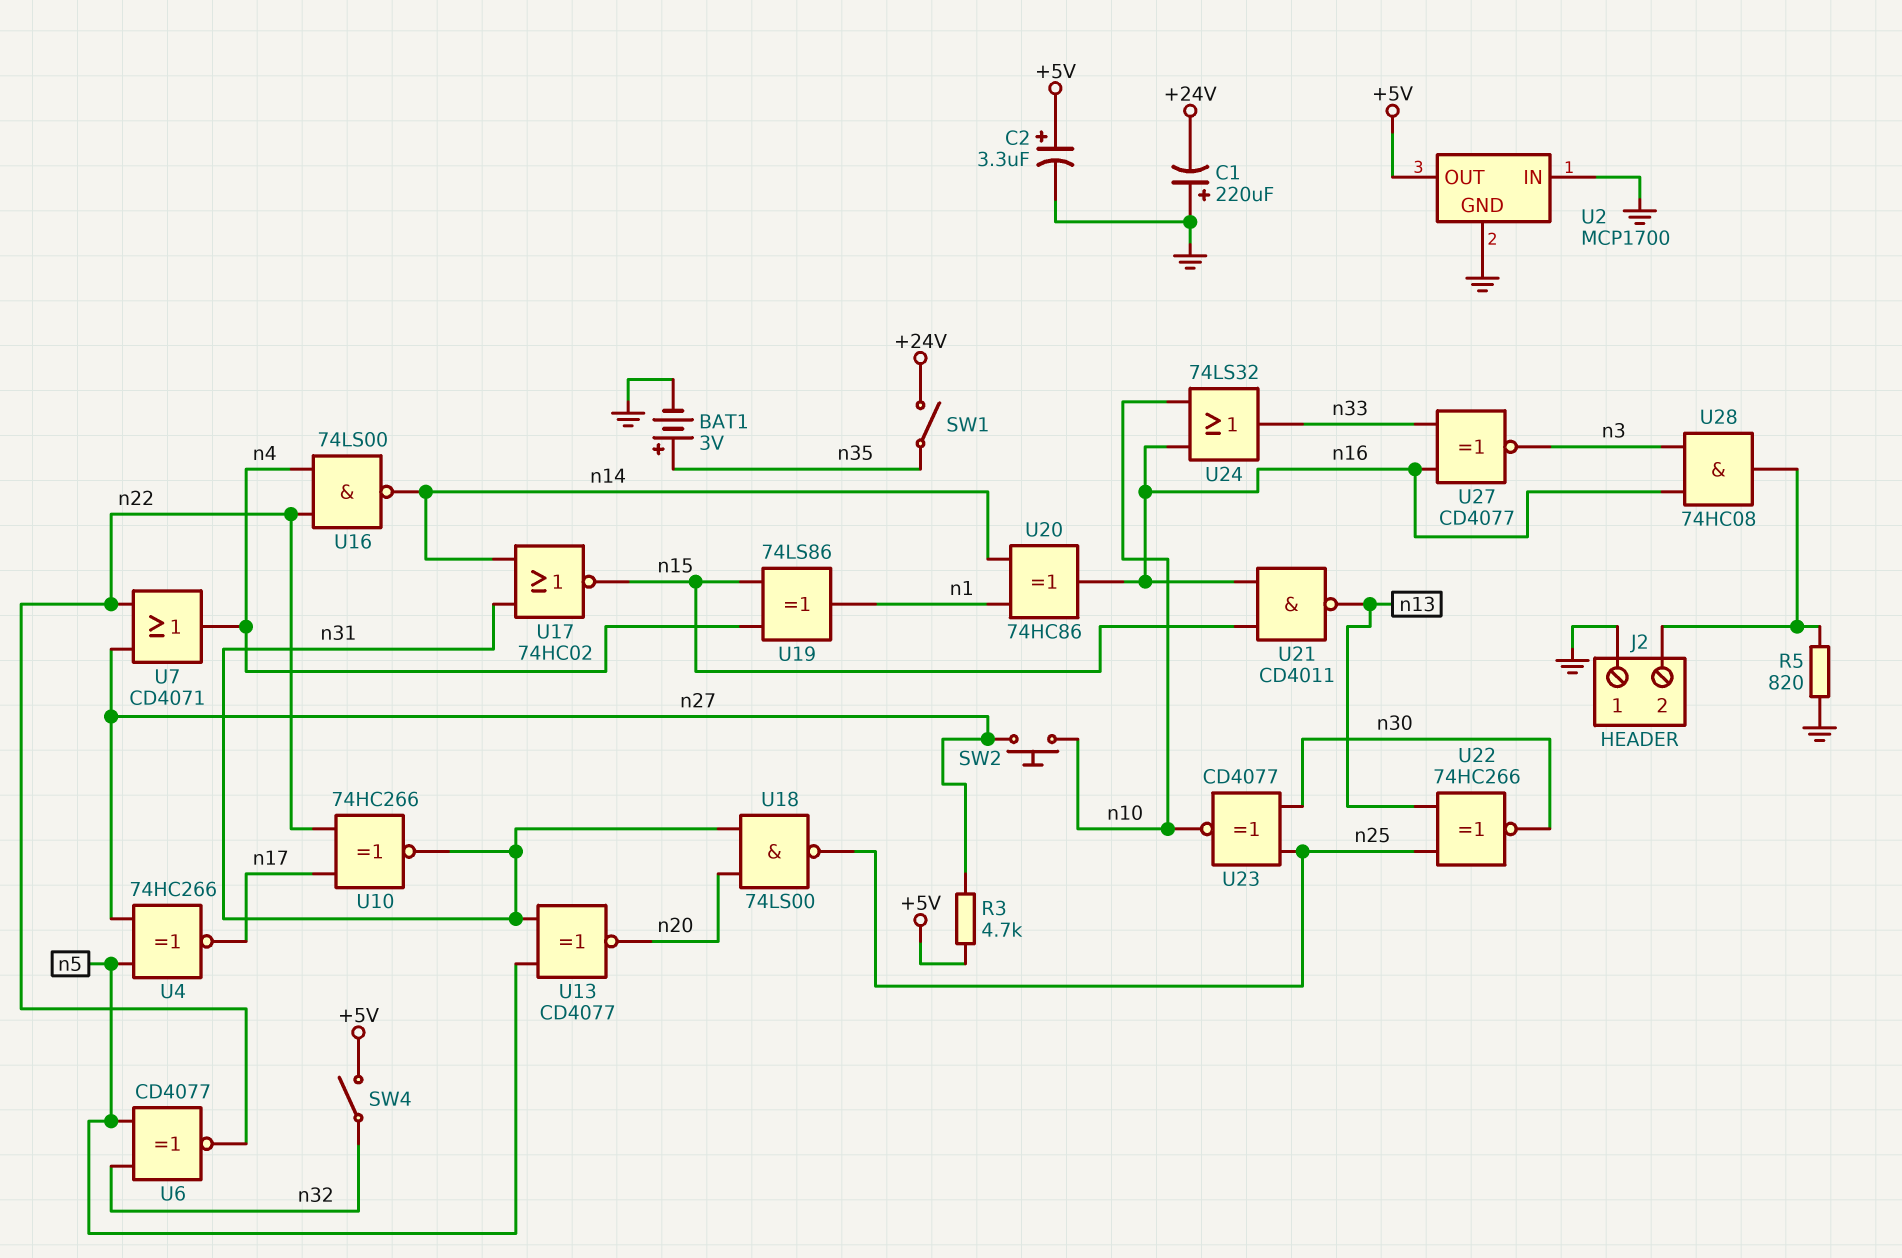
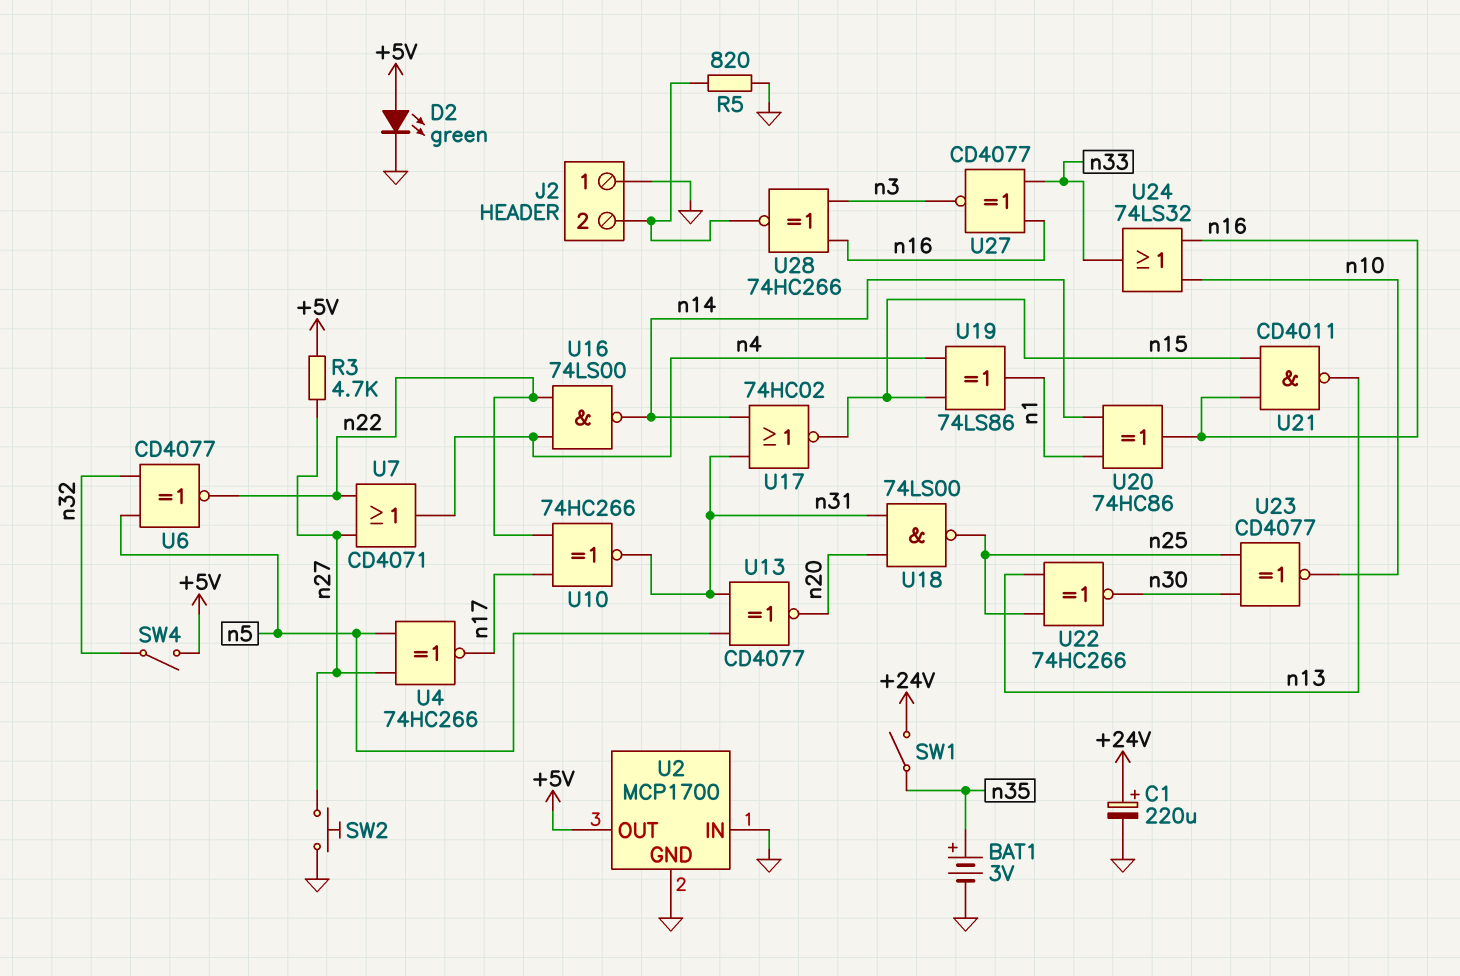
C1: 220uF (plus GND, minus +24V) -> 220uF (plus +24V, minus GND)
C2: 3.3uF (plus +5V, minus GND) -> none
D2: none -> LED green (A +5V, K GND)
SW2: button (n10, n27) -> button (GND, n27)
U28: AND 74HC08 (in n3, in n16, out J2/2) -> XNOR 74HC266 (in n3, in n16, out J2/2)

